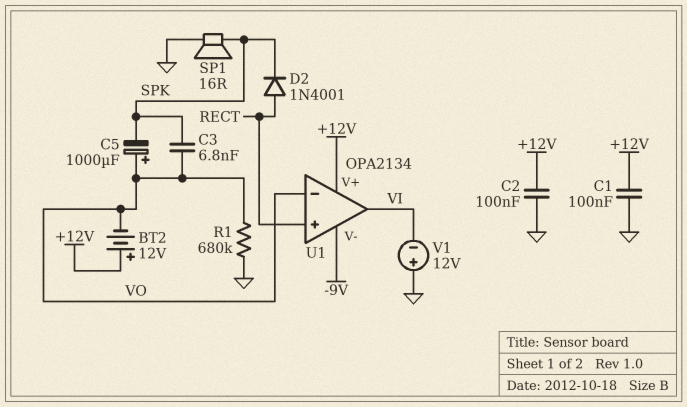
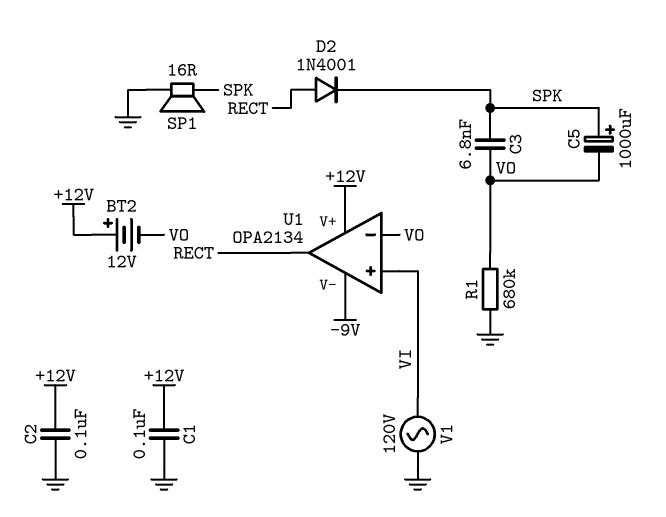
C5: 1000uF (plus VO, minus SPK) -> 1000uF (plus SPK, minus VO)
U1 pin in+: RECT -> VI
U1 pin out: VI -> RECT
V1: 12V (plus GND, minus VI) -> AC 120V (GND, VI)

